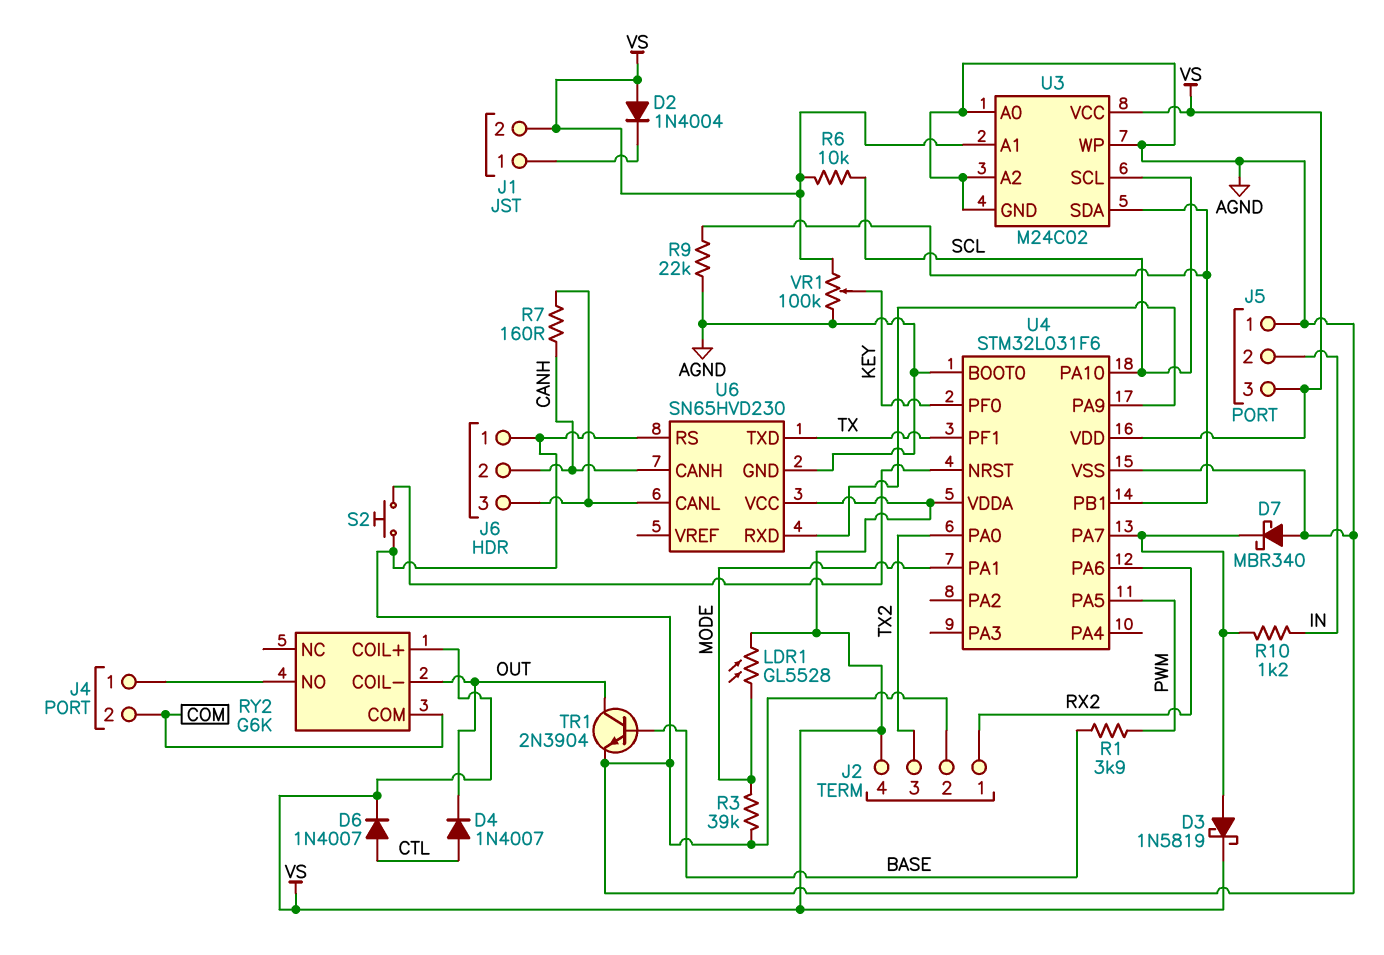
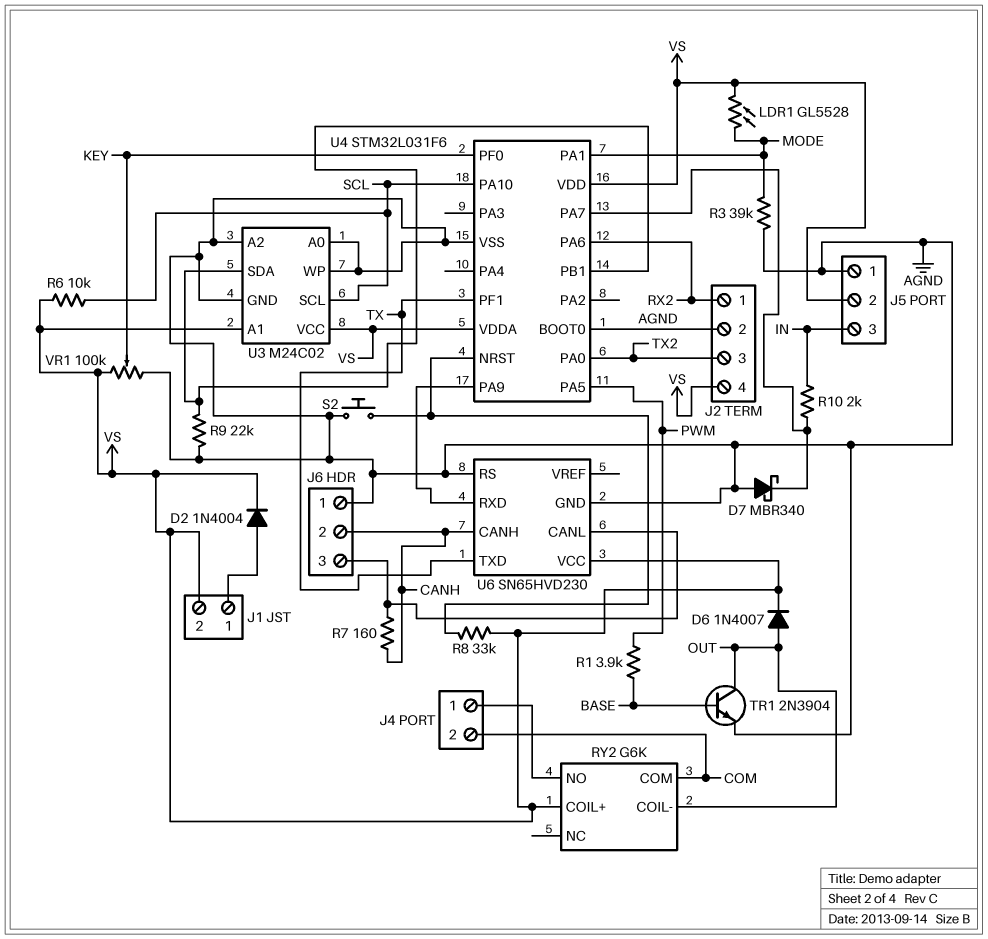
D2: diode 1N4004 (A VS, K J1/1) -> diode 1N4004 (A J1/1, K VS)
D3: schottky 1N5819 (A U4/PA7, K VS) -> none
D4: diode 1N4007 (A CTL, K OUT) -> none
D6: diode 1N4007 (A CTL, K VS) -> diode 1N4007 (A OUT, K VS)
J5 pin 2: IN -> VS
J5 pin 3: VS -> IN
R8: none -> 33k (U4/NRST, VS)
R10: 1.2k (IN, U4/PA7) -> 2k (IN, U4/PA7)

